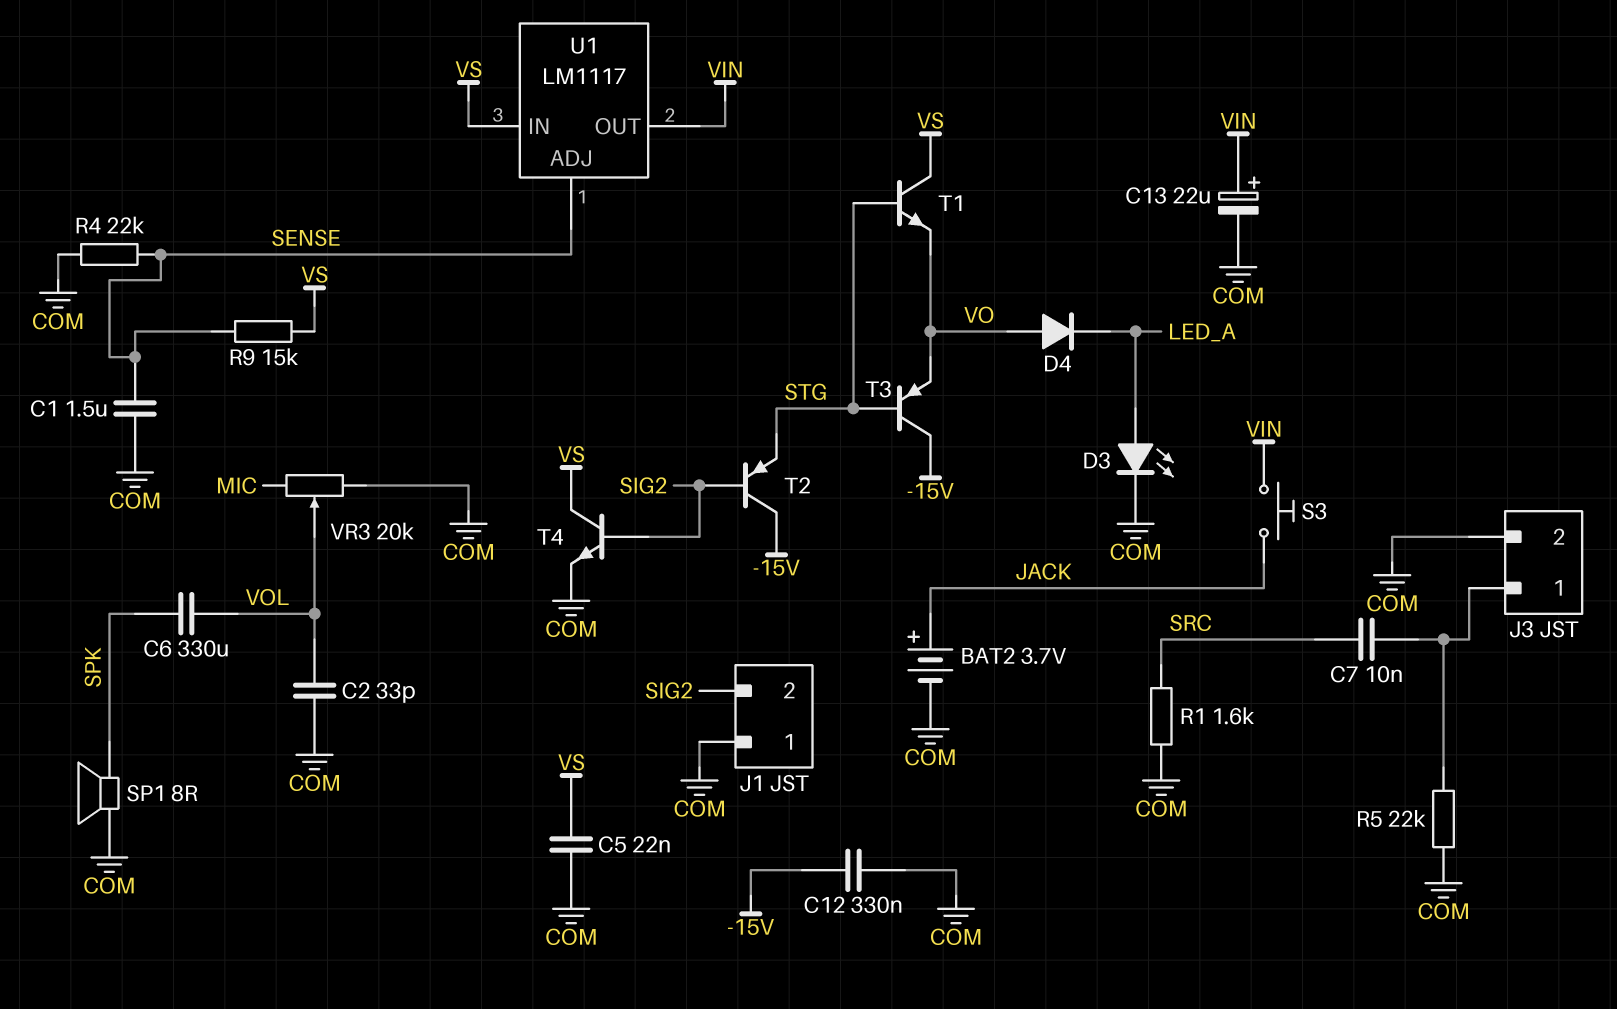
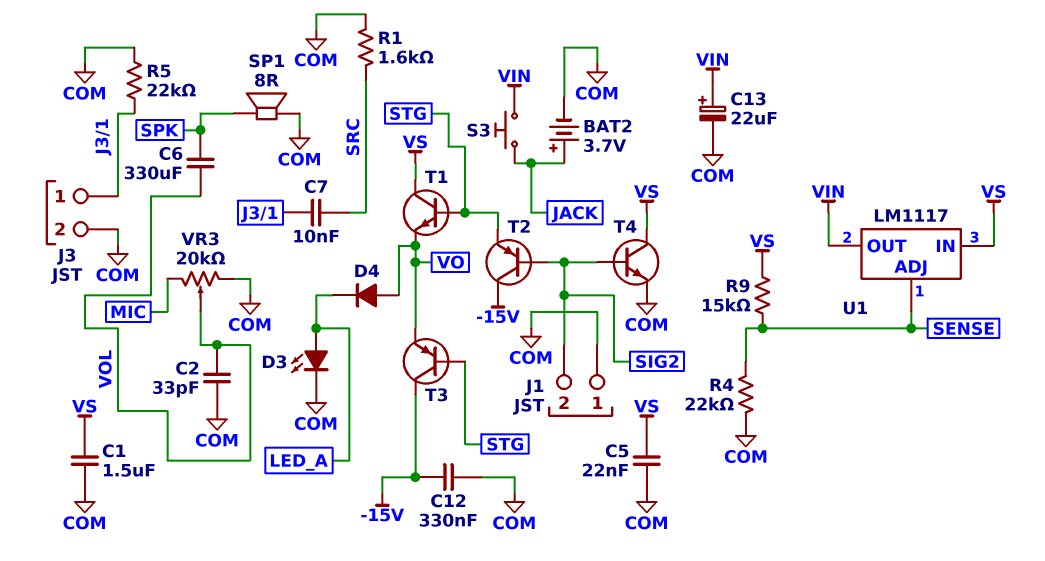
C1: 1.5uF (COM, SENSE) -> 1.5uF (COM, VS)

